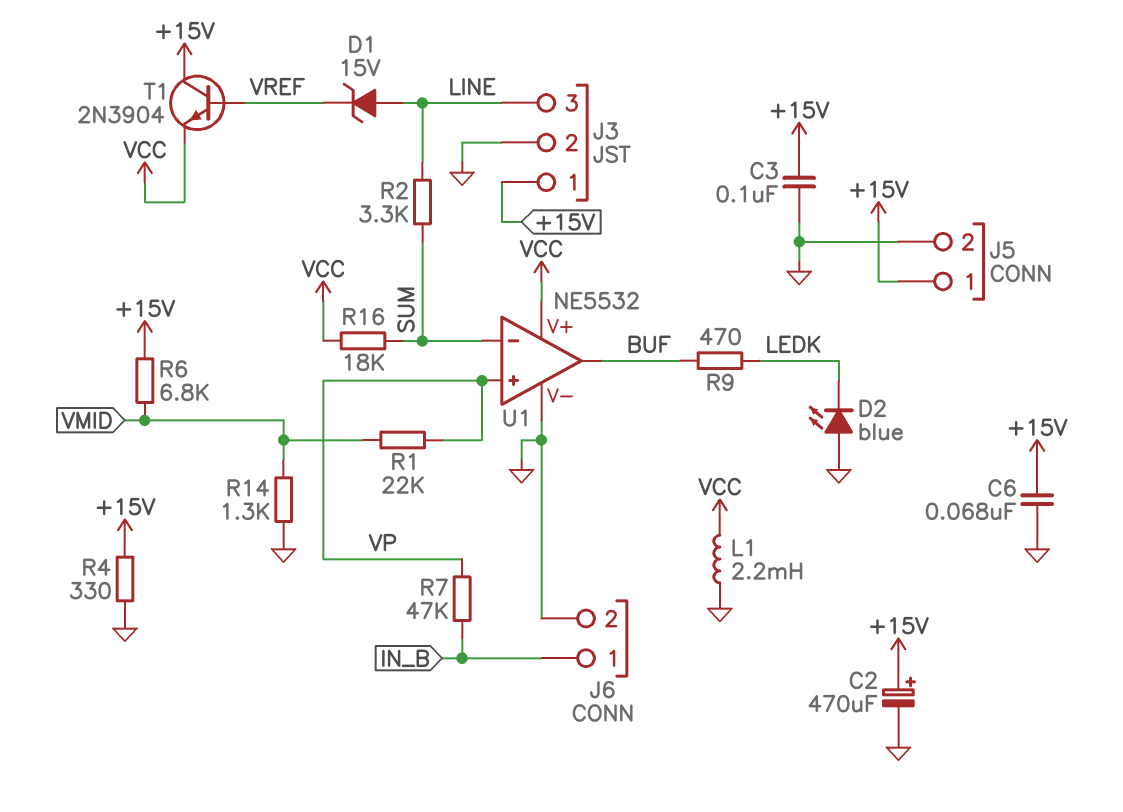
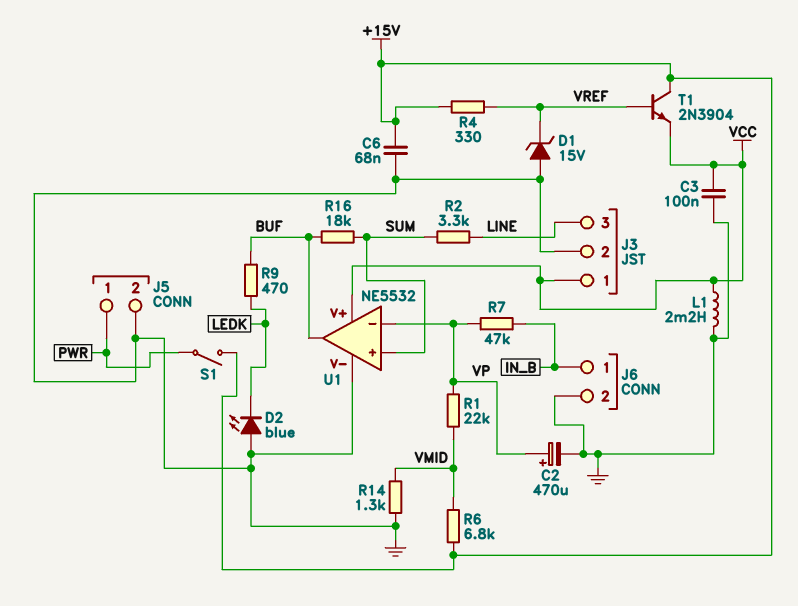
C2: 470uF (plus +15V, minus GND) -> 470uF (plus VP, minus GND)
C3: 100nF (+15V, GND) -> 100nF (GND, VCC)
D1: zener 15V (A LINE, K VREF) -> zener 15V (A GND, K VREF)
J3 pin 1: +15V -> VCC
J5 pin 1: +15V -> PWR
R4: 330 (+15V, GND) -> 330 (+15V, VREF)
R16: 18k (SUM, VCC) -> 18k (BUF, SUM)
S1: none -> switch (+15V, PWR)
U1 pin in+: VP -> SUM
U1 pin in-: SUM -> VP

